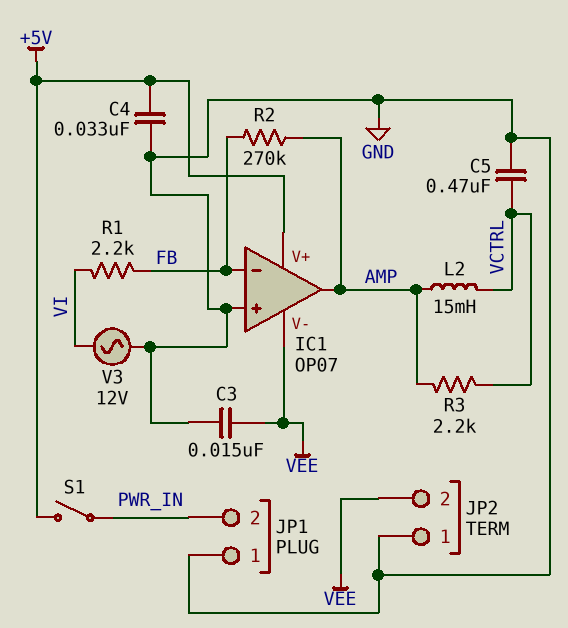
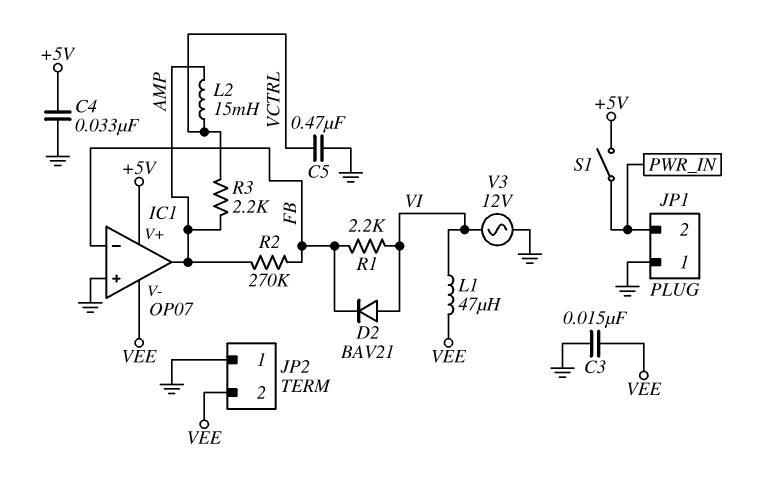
D2: none -> diode BAV21 (A VI, K FB)
L1: none -> 47uH (VEE, VI)

